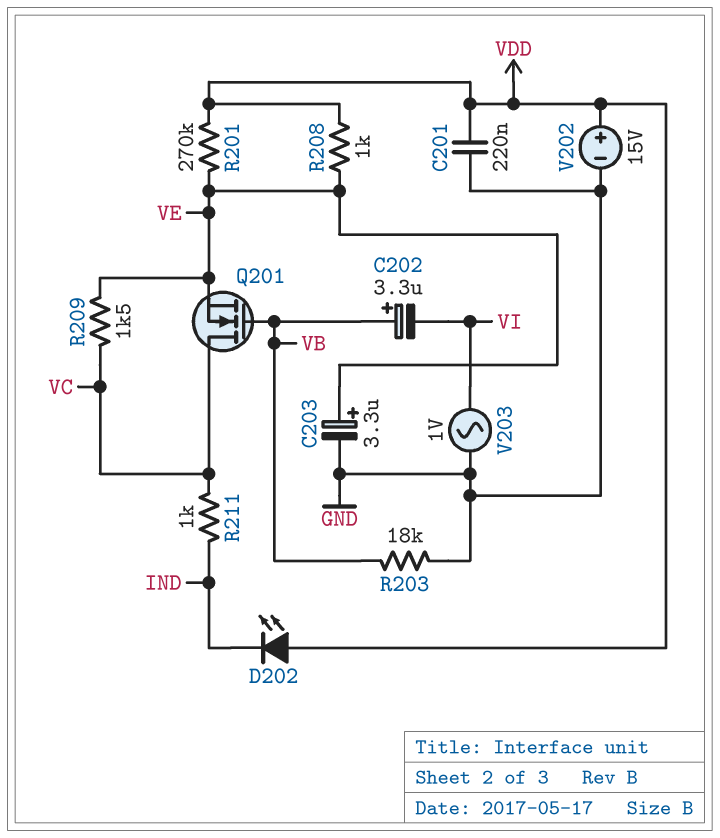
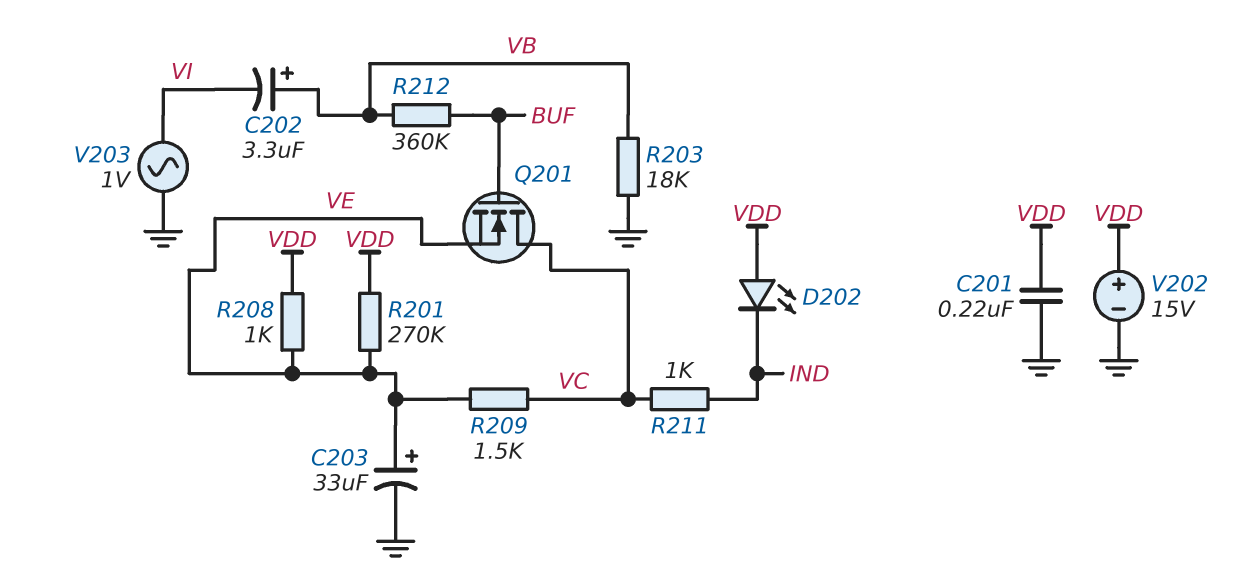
C203: 3.3uF (plus VE, minus GND) -> 33uF (plus VE, minus GND)
Q201: NMOS (G VB, D VC, S VE) -> NMOS (G BUF, D VC, S VE)
R212: none -> 360k (BUF, VB)

